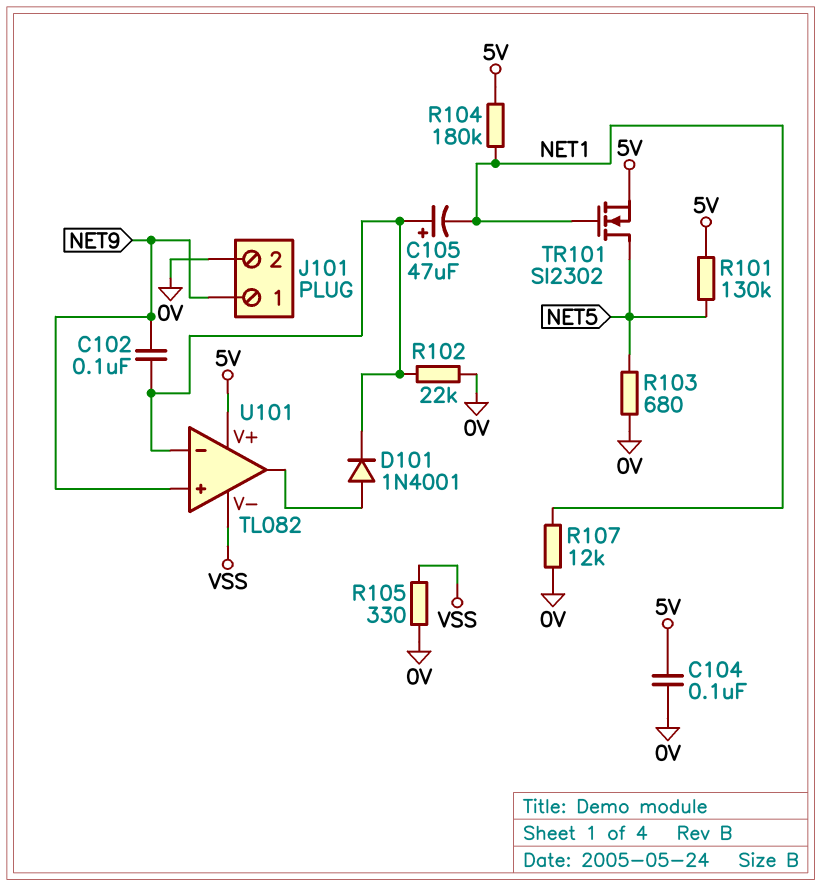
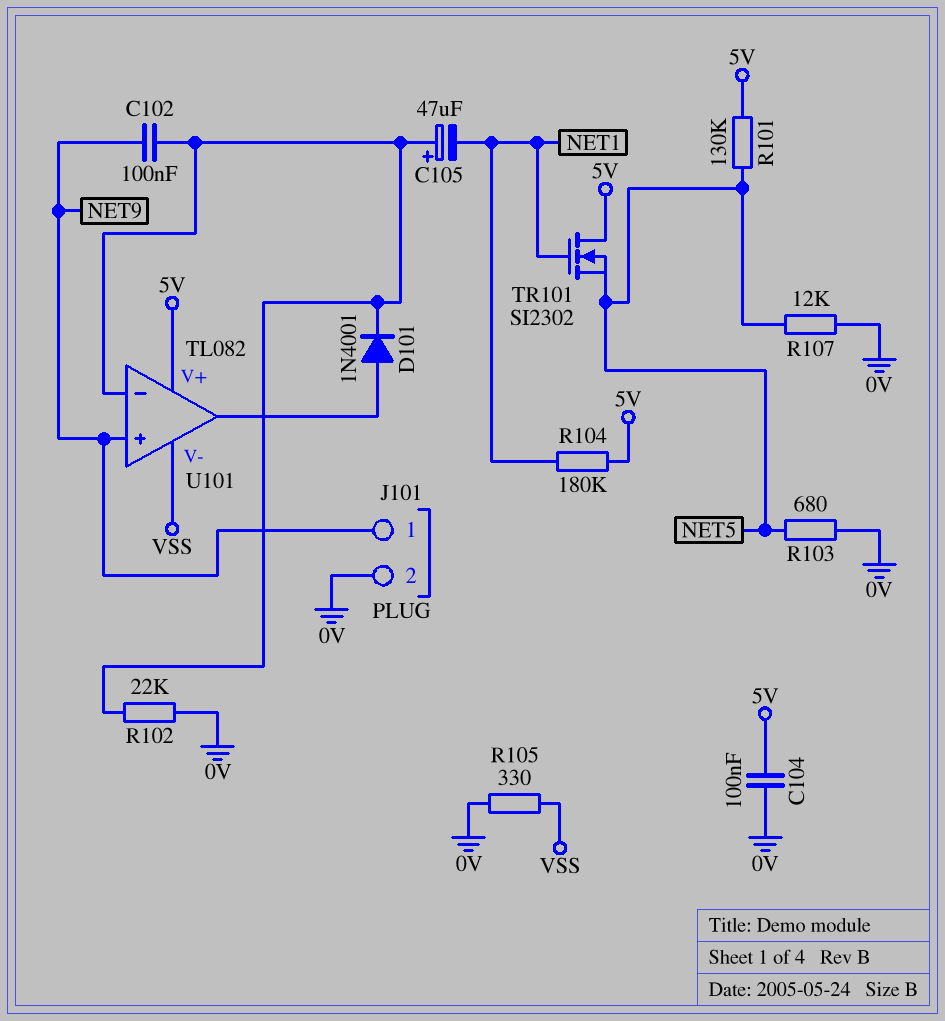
R107: 12k (0V, NET1) -> 12k (0V, NET5)
TR101: NMOS SI2302 (G NET1, D NET5, S 5V) -> NMOS SI2302 (G NET1, D 5V, S NET5)

